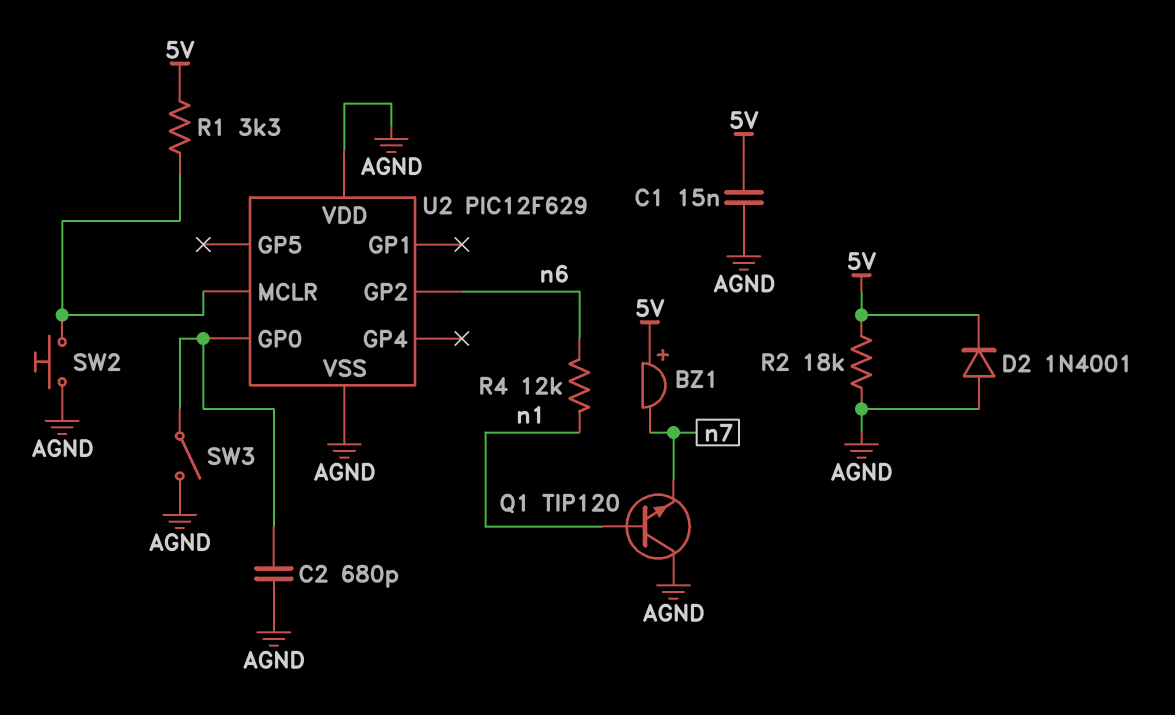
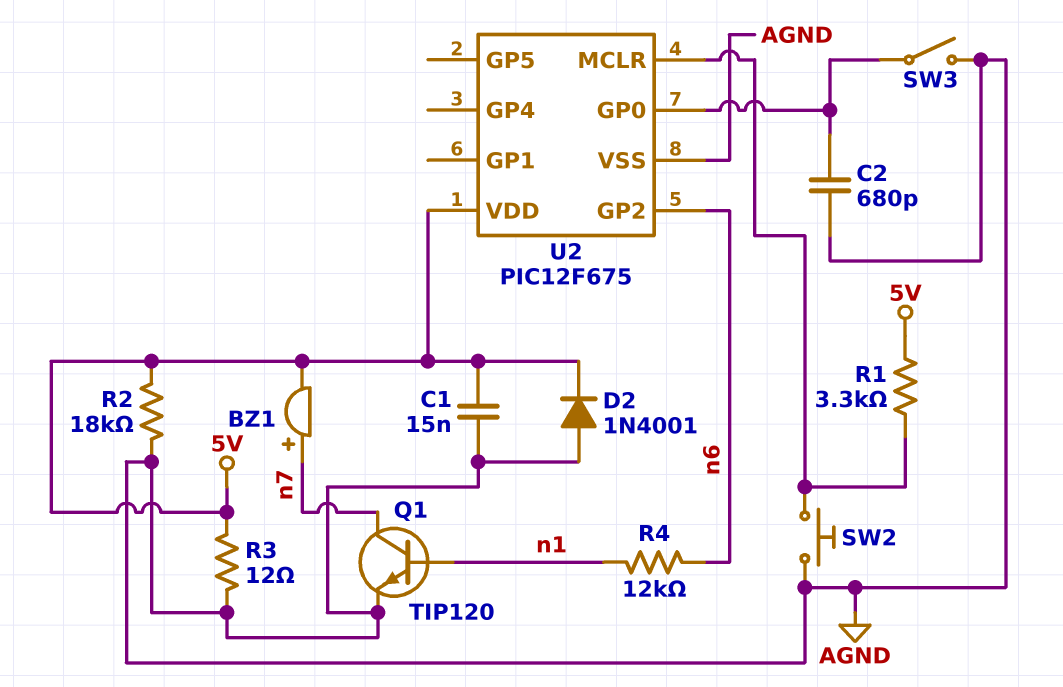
BZ1: buzzer (plus 5V, minus n7) -> buzzer (plus n7, minus 5V)
Q1: NPN TIP120 (B n1, C AGND, E n7) -> NPN TIP120 (B n1, C n7, E AGND)
R3: none -> 12 (5V, AGND)
U2: PIC12F629 -> PIC12F675
U2 pin VDD: AGND -> 5V

